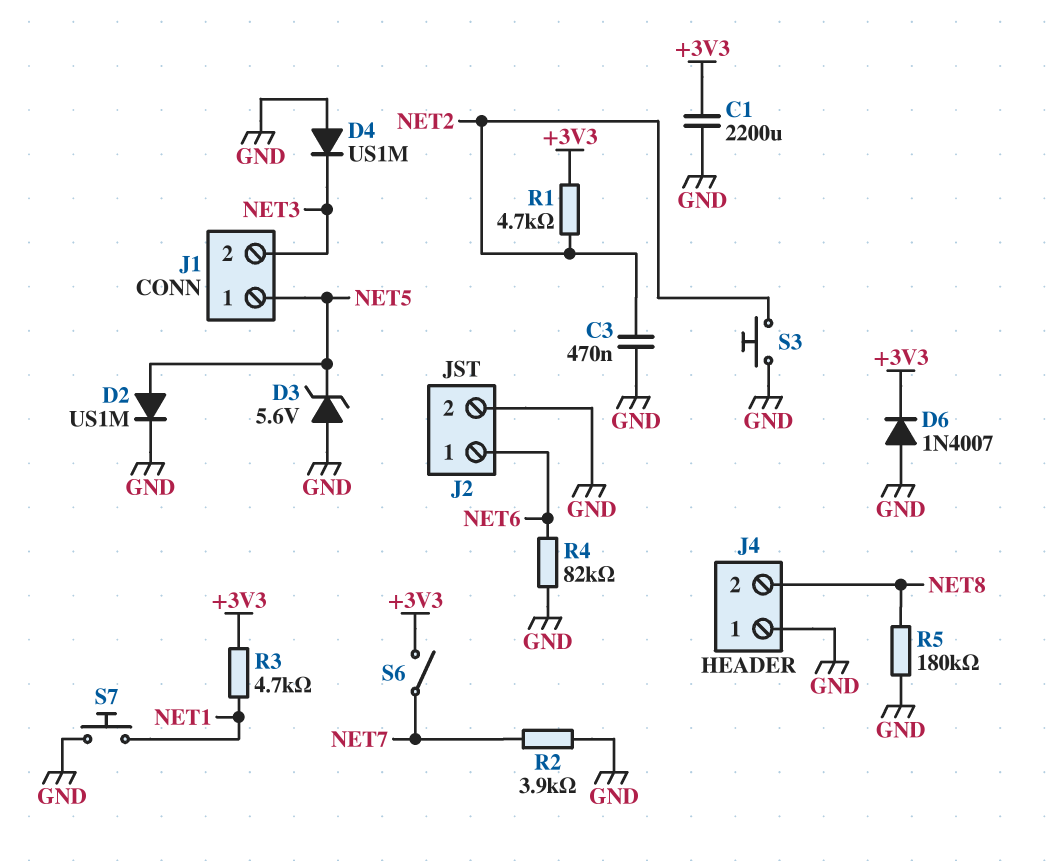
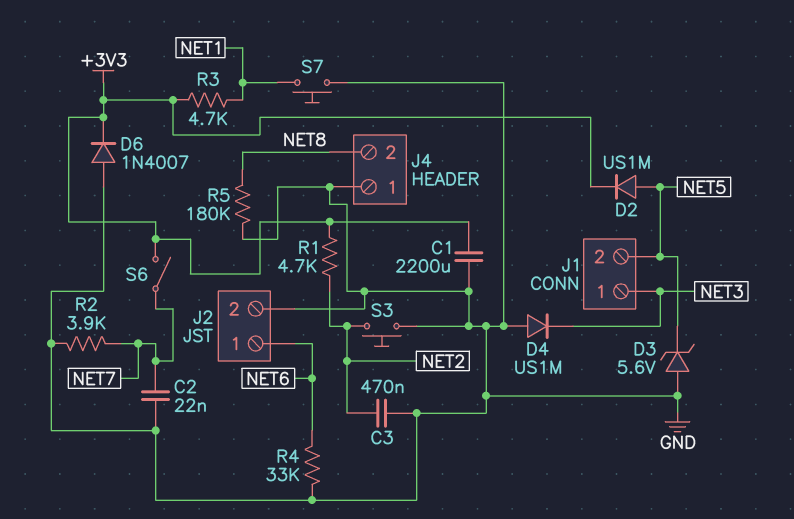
C2: none -> 22nF (GND, NET7)
D2: diode US1M (A NET5, K GND) -> diode US1M (A NET5, K +3V3)
J1 pin 1: NET5 -> NET3
J1 pin 2: NET3 -> NET5
R4: 82k (GND, NET6) -> 33k (GND, NET6)

